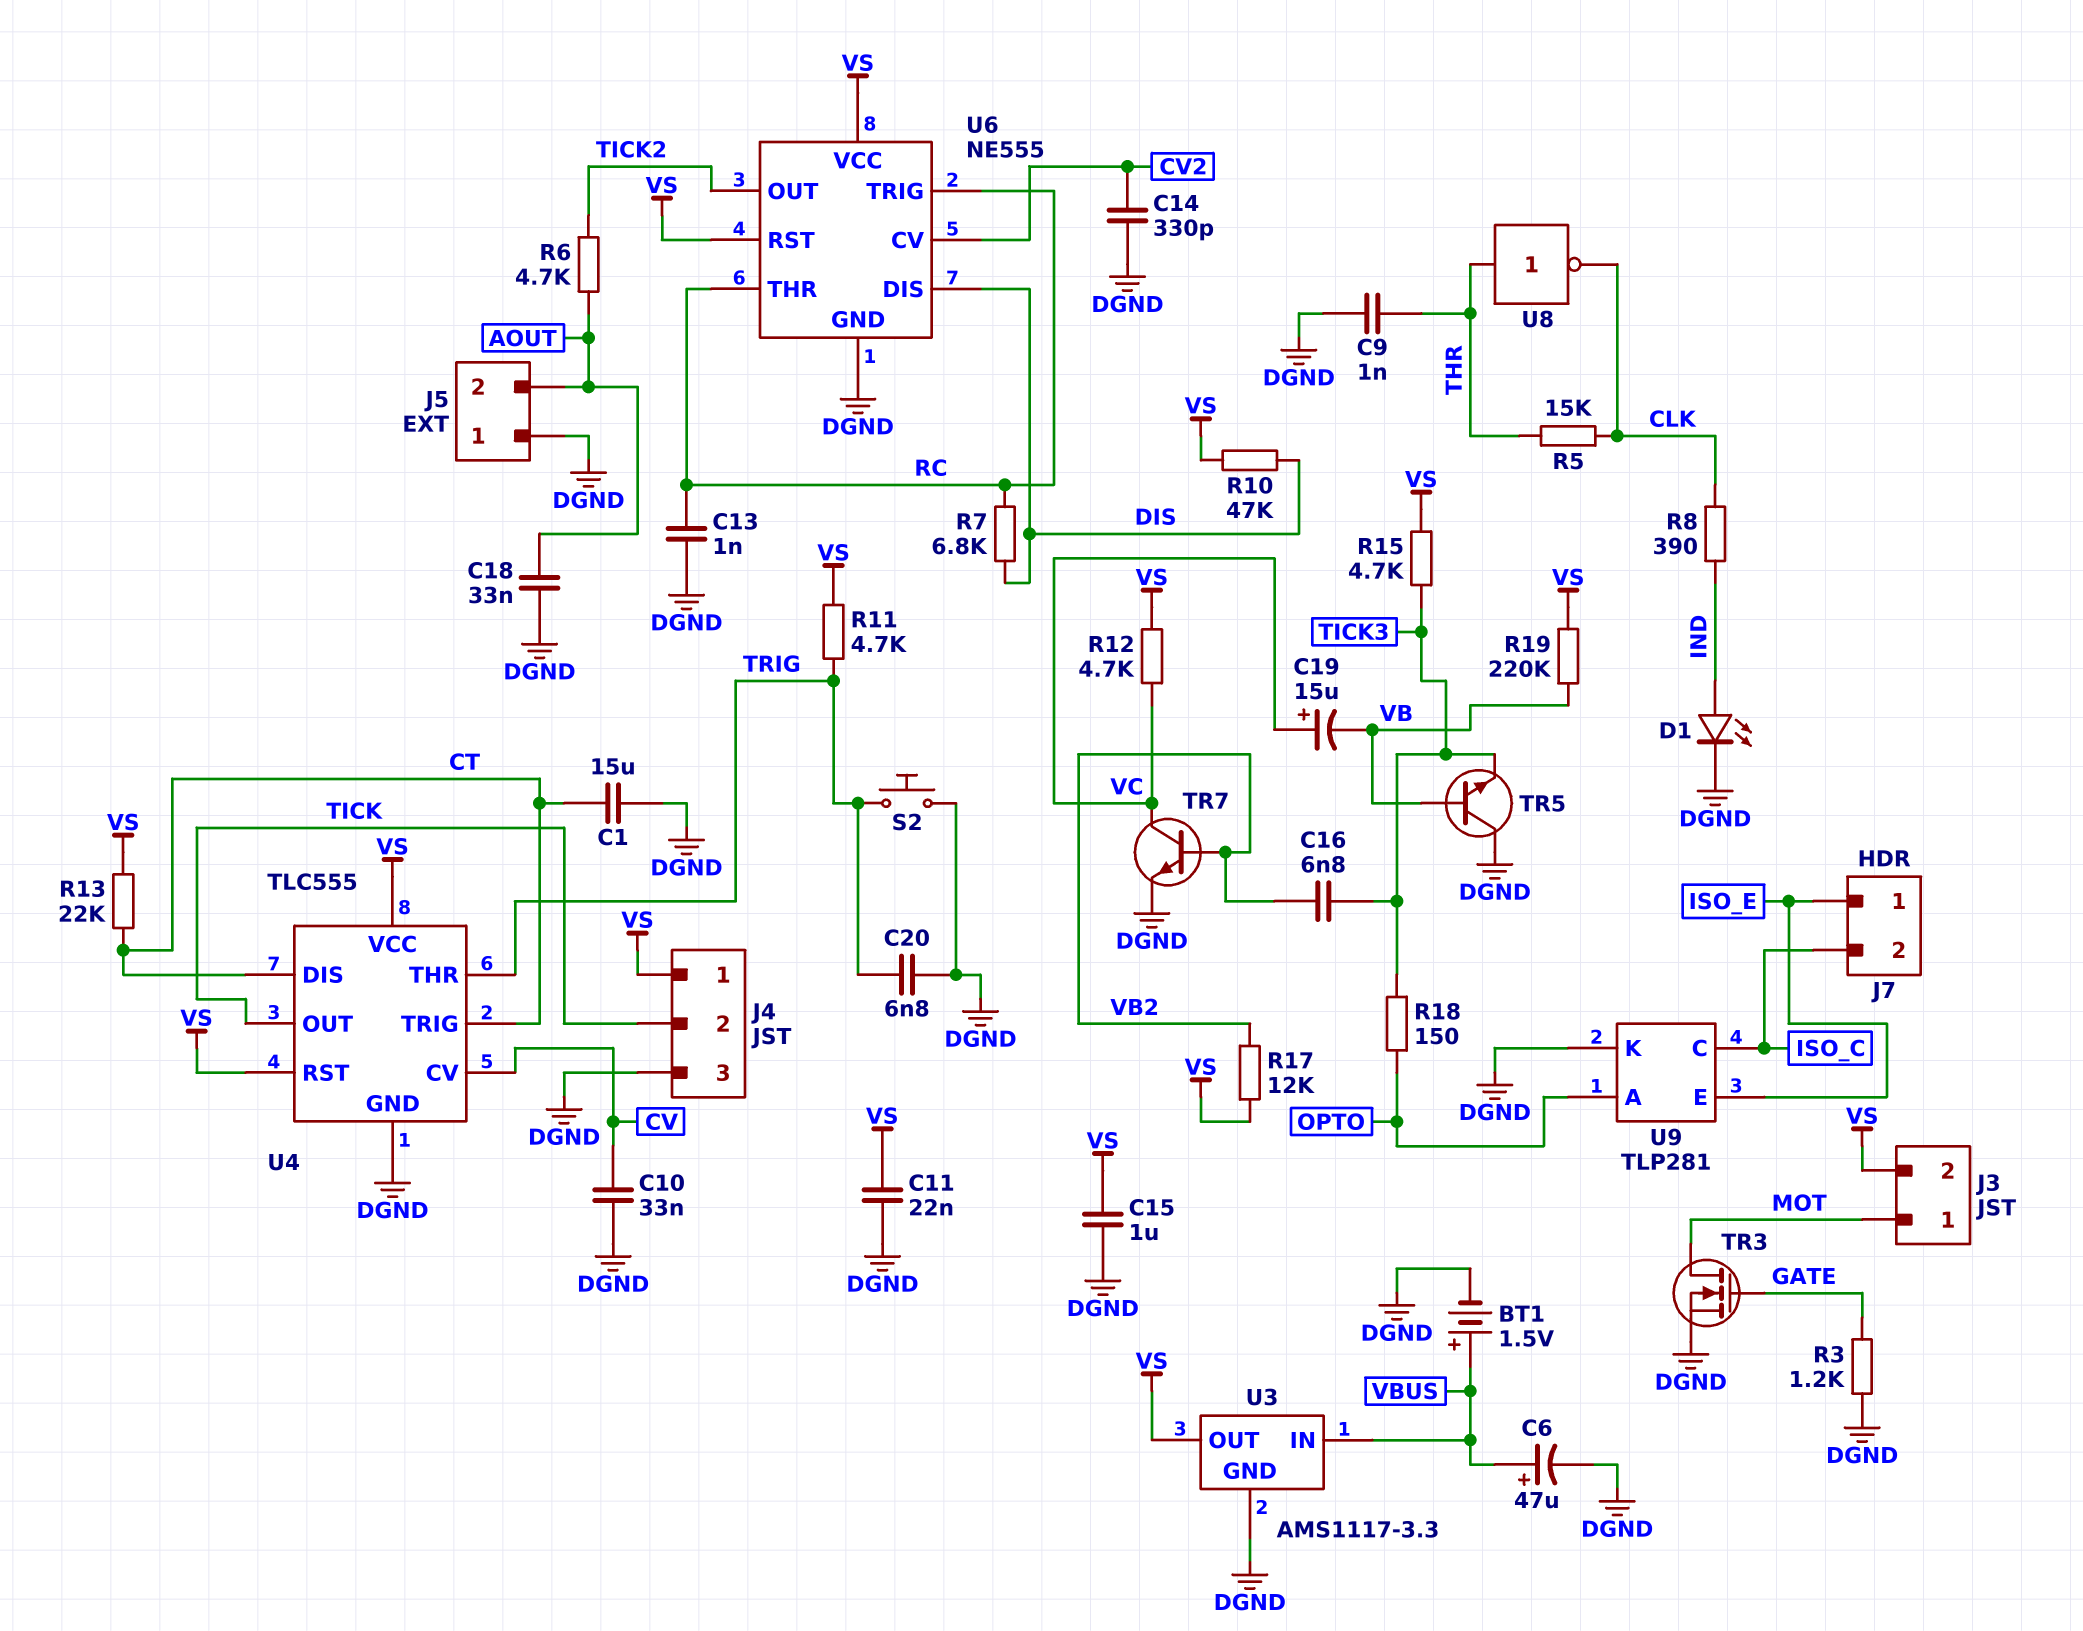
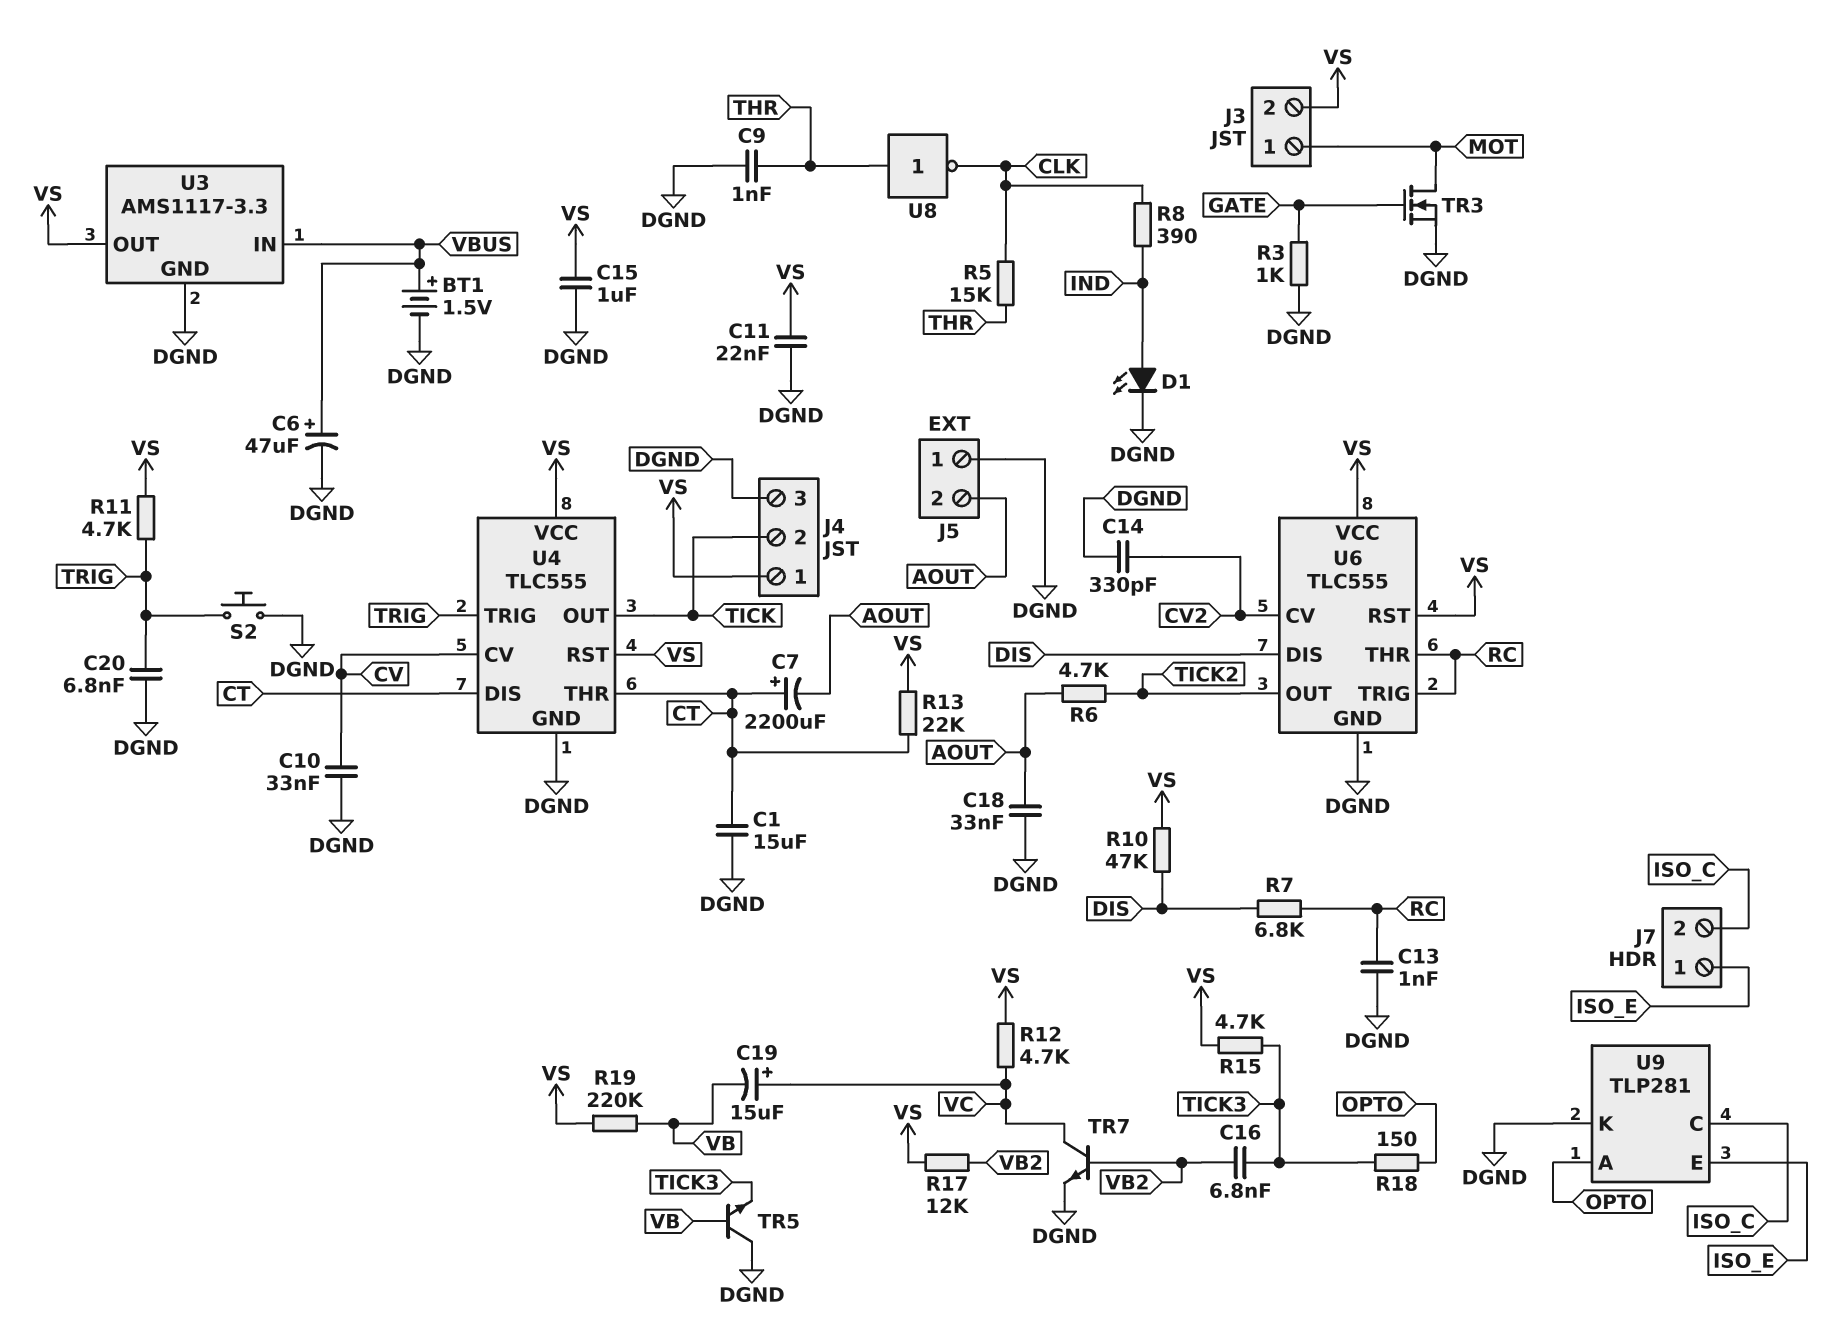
C7: none -> 2200uF (plus CT, minus AOUT)
R3: 1.2k (DGND, GATE) -> 1k (DGND, GATE)
U4 pin THR: TRIG -> CT
U4 pin TRIG: CT -> TRIG
U6: NE555 -> TLC555

